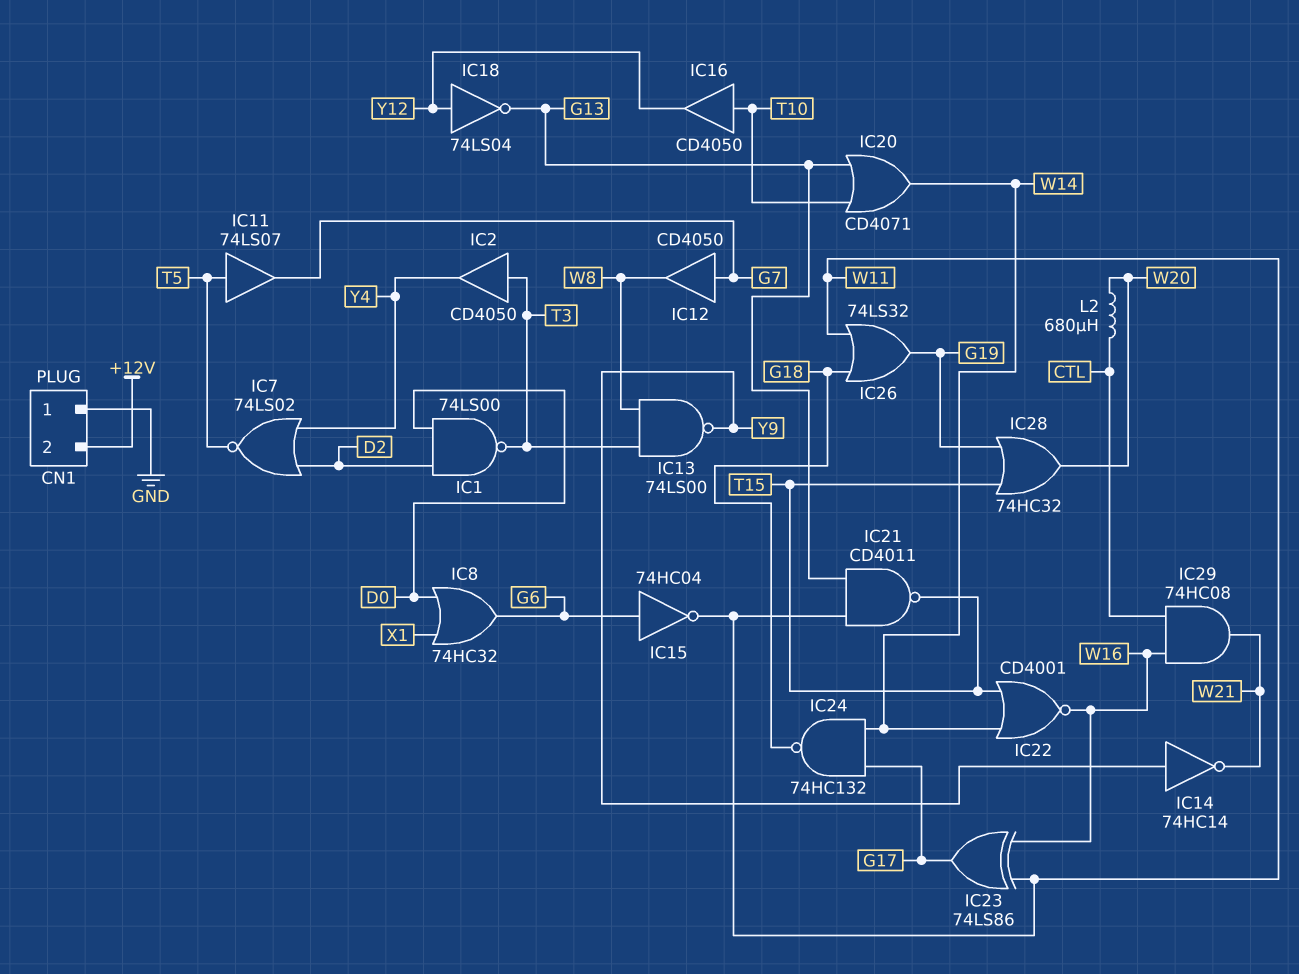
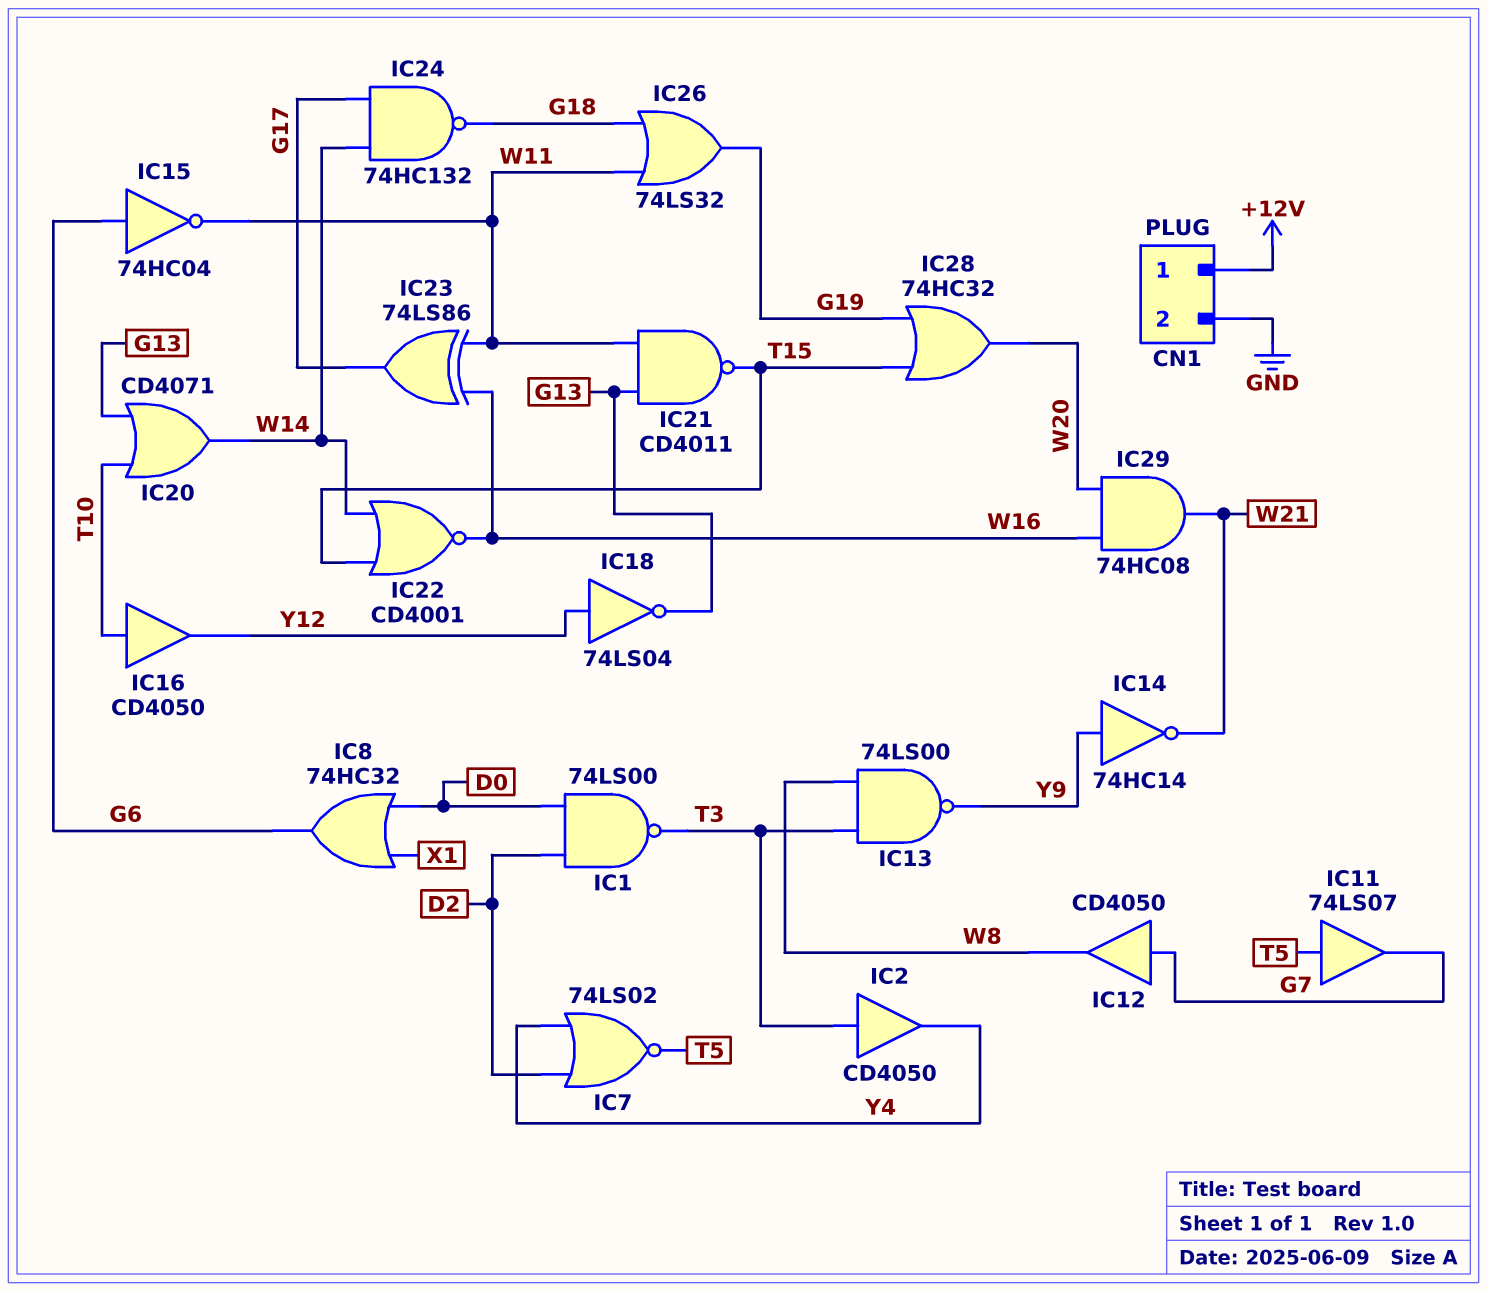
CN1 pin 1: GND -> +12V
CN1 pin 2: +12V -> GND
IC29: AND 74HC08 (in CTL, in W16, out W21) -> AND 74HC08 (in W16, in W20, out W21)
L2: 680uH (CTL, W20) -> none

